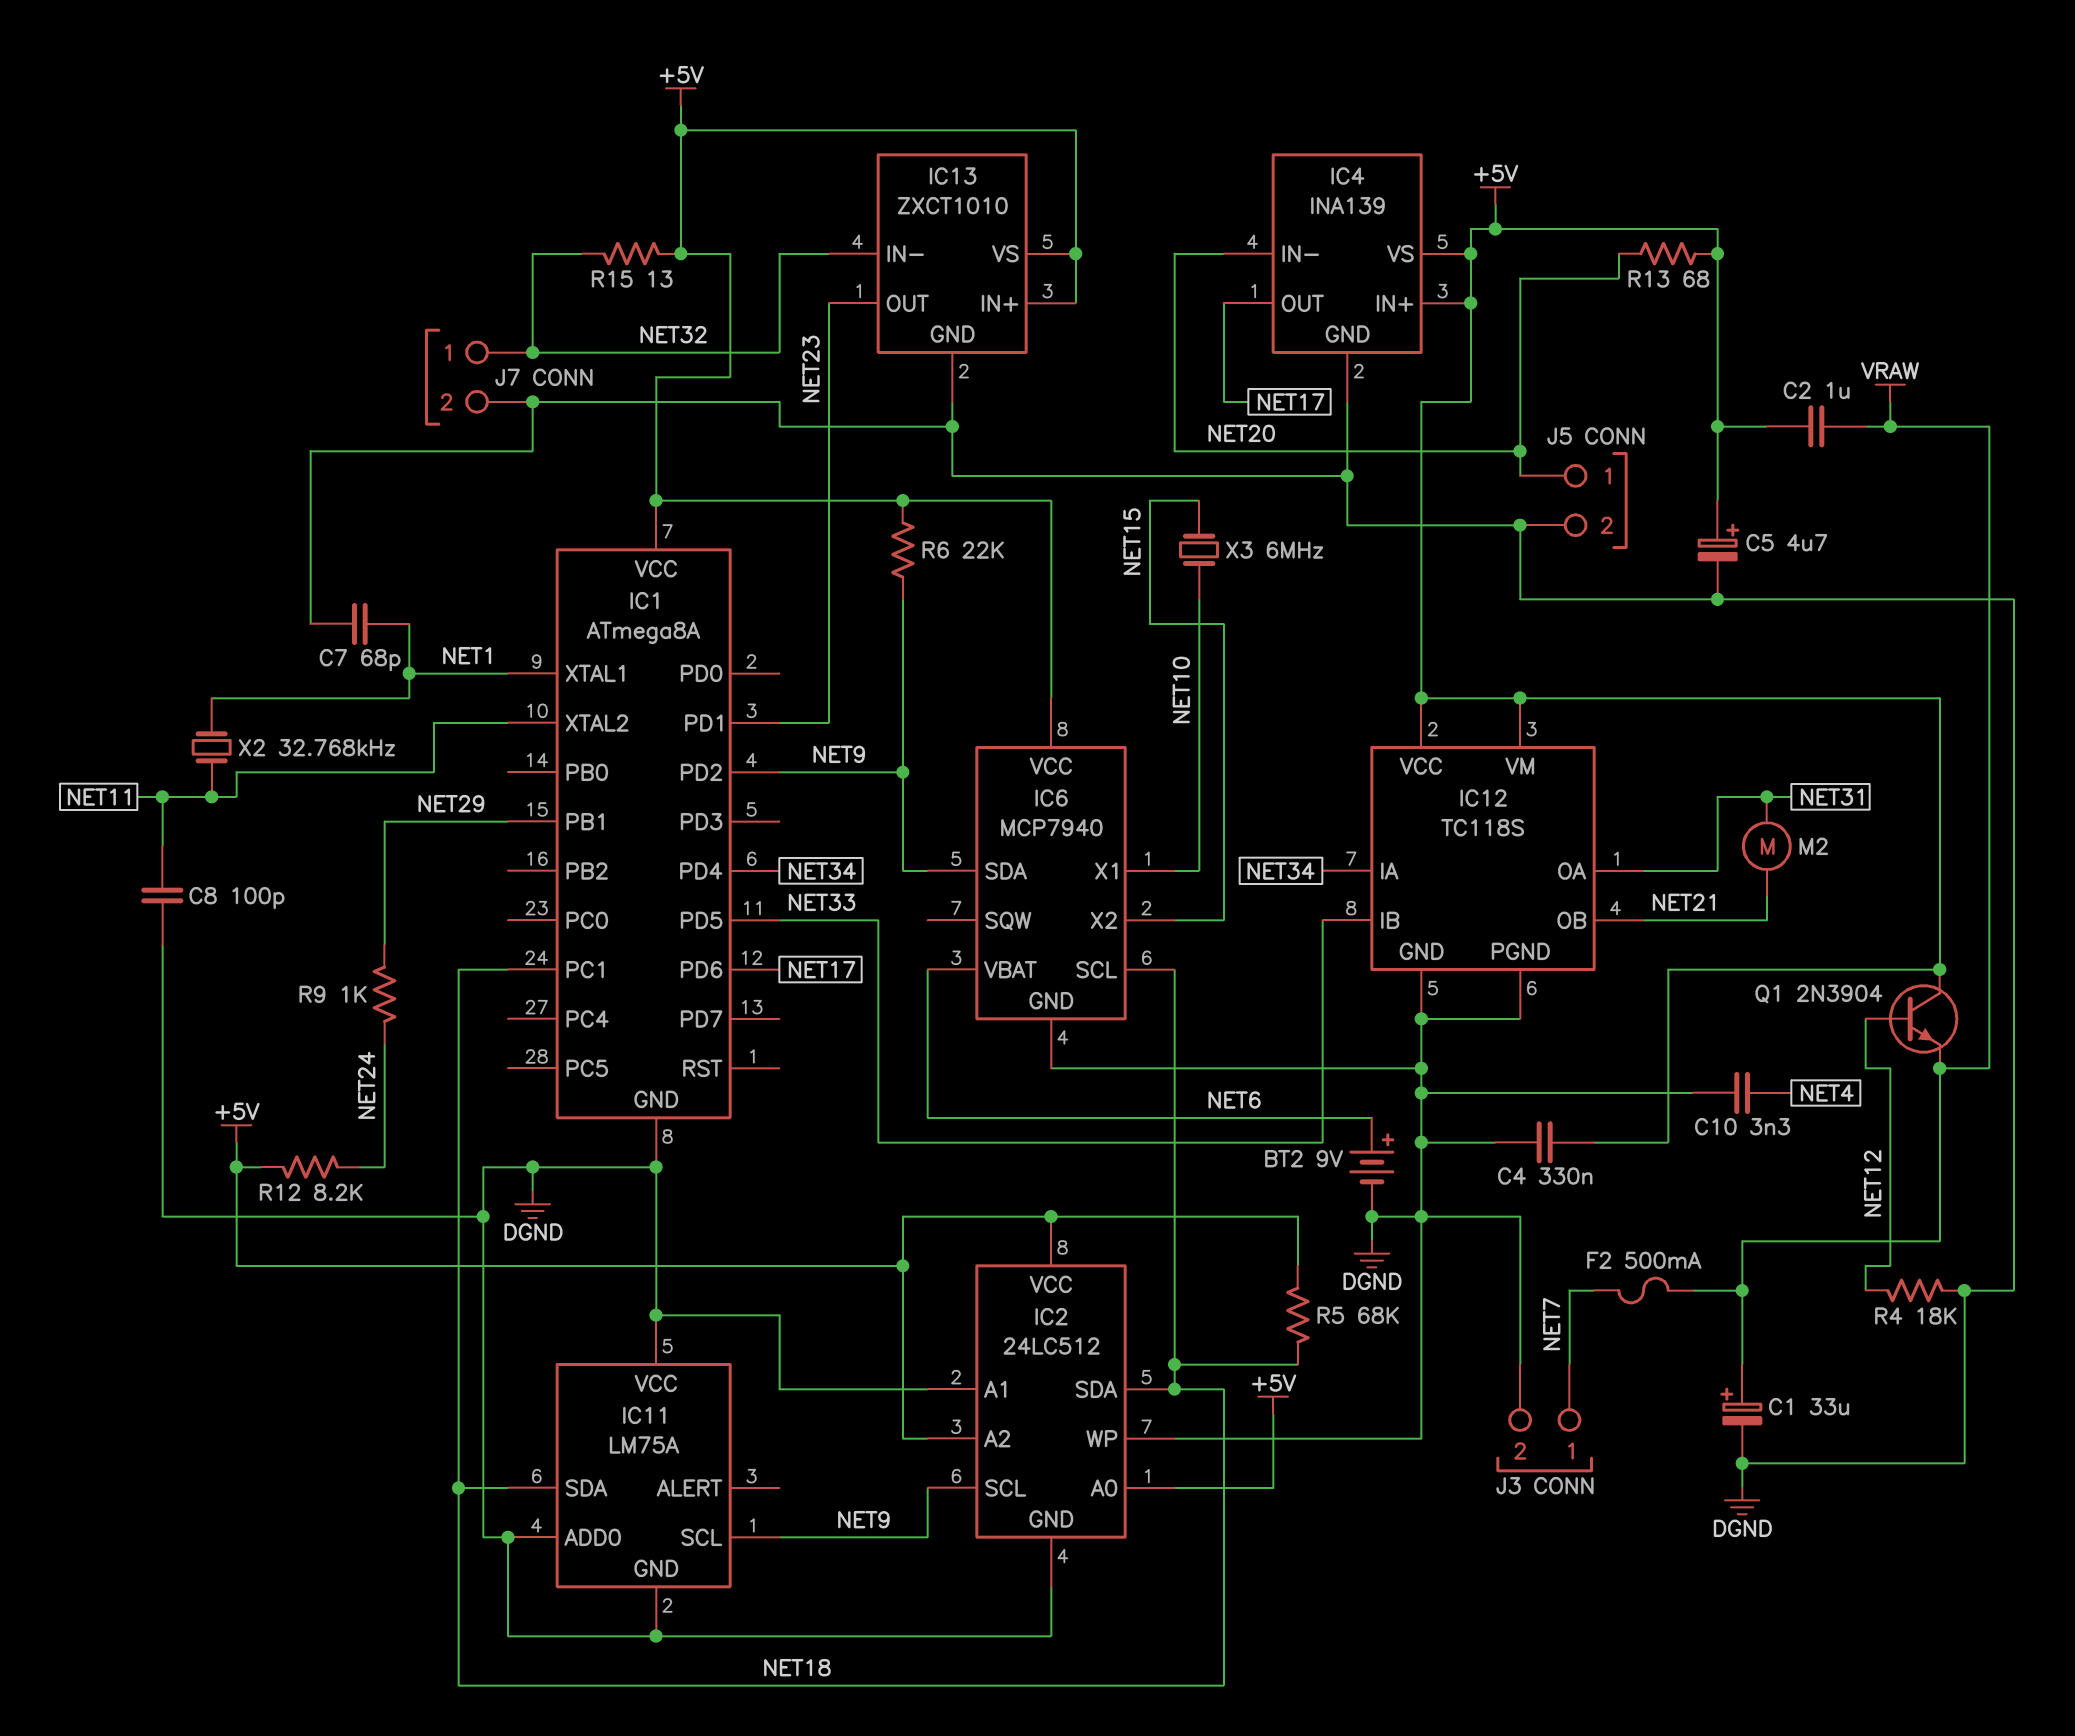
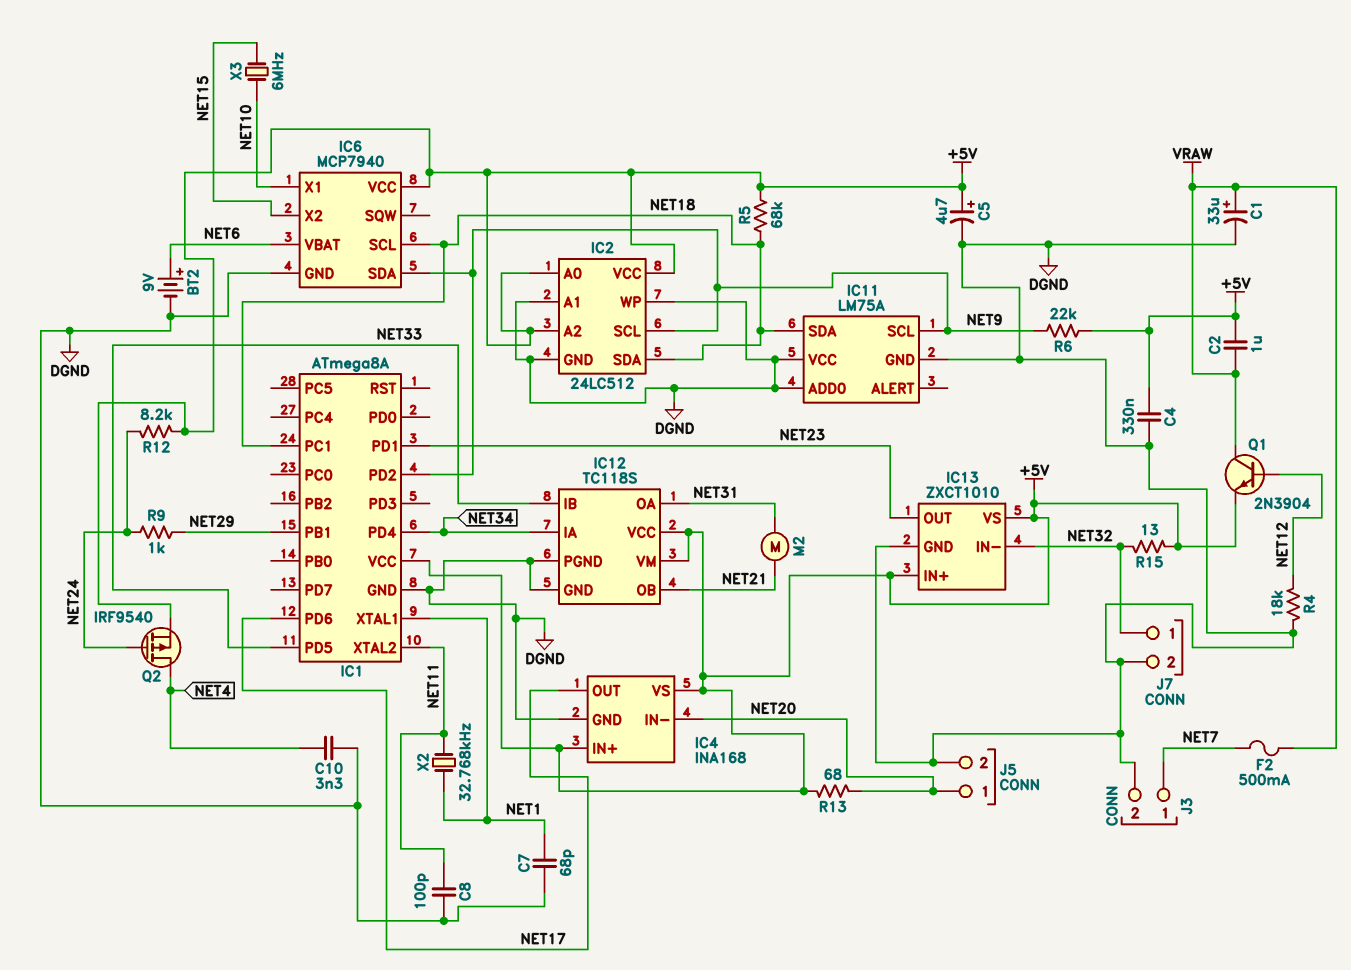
IC4: INA139 -> INA168
Q1: NPN 2N3904 (B NET12, C +5V, E VRAW) -> NPN 2N3904 (B NET12, C VRAW, E +5V)
Q2: none -> PMOS IRF9540 (G NET24, D NET4, S +5V)

